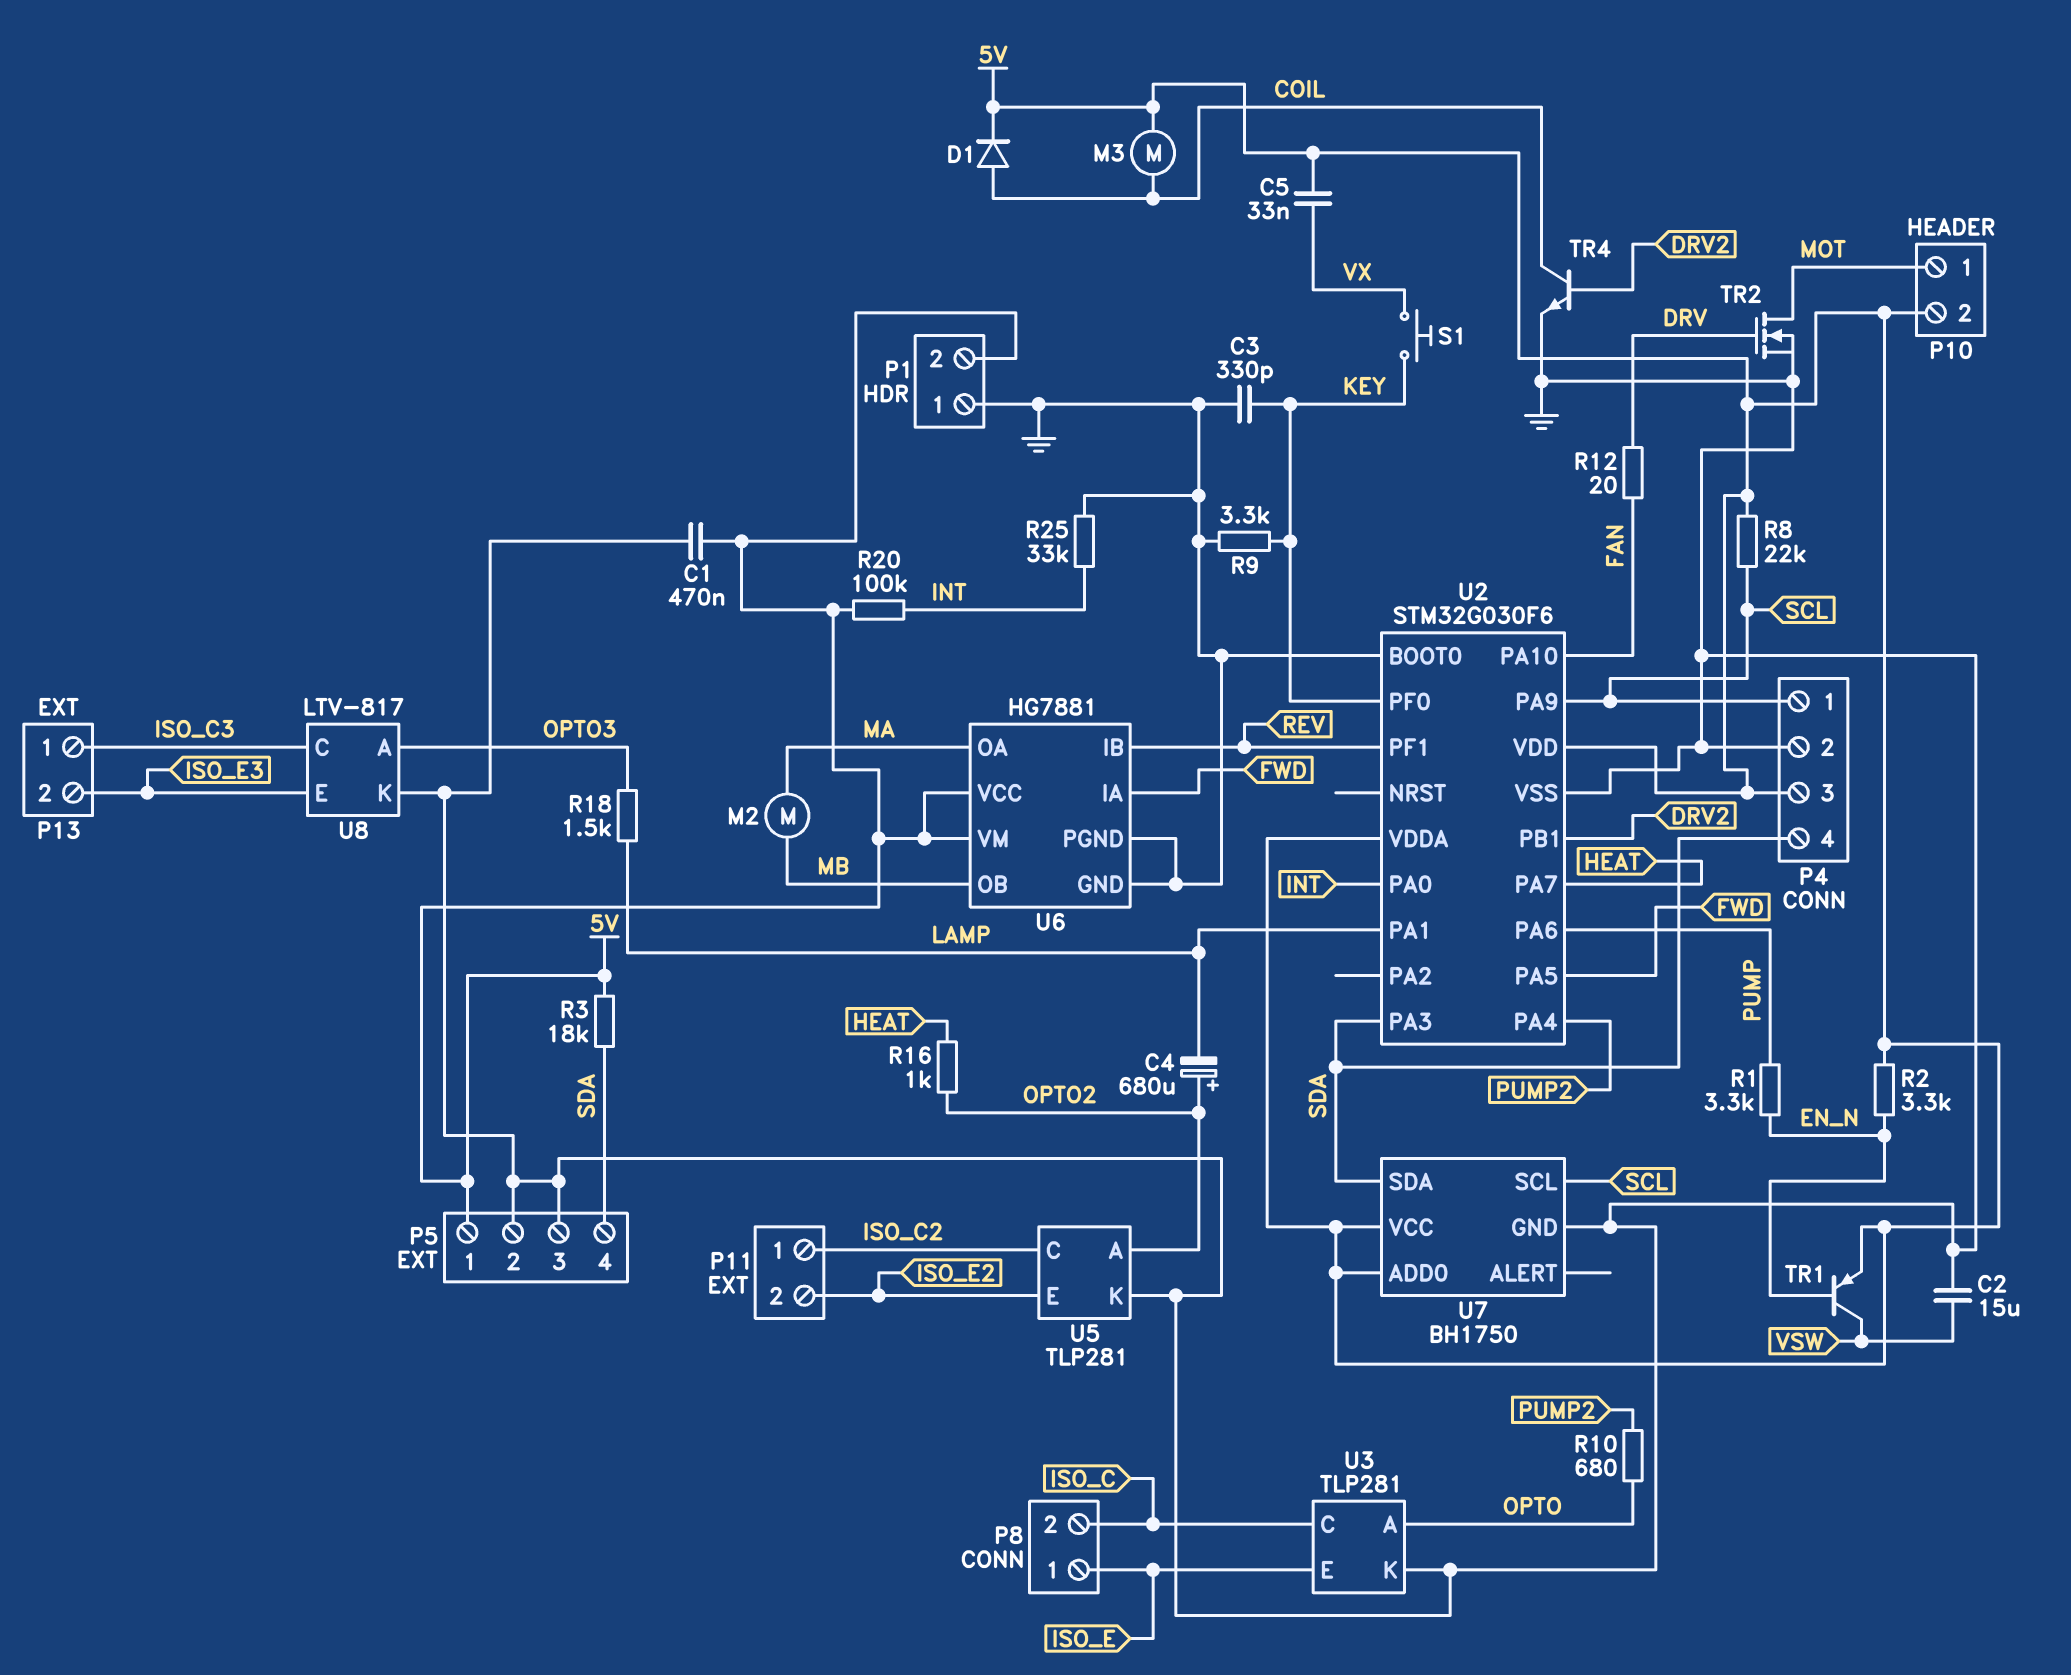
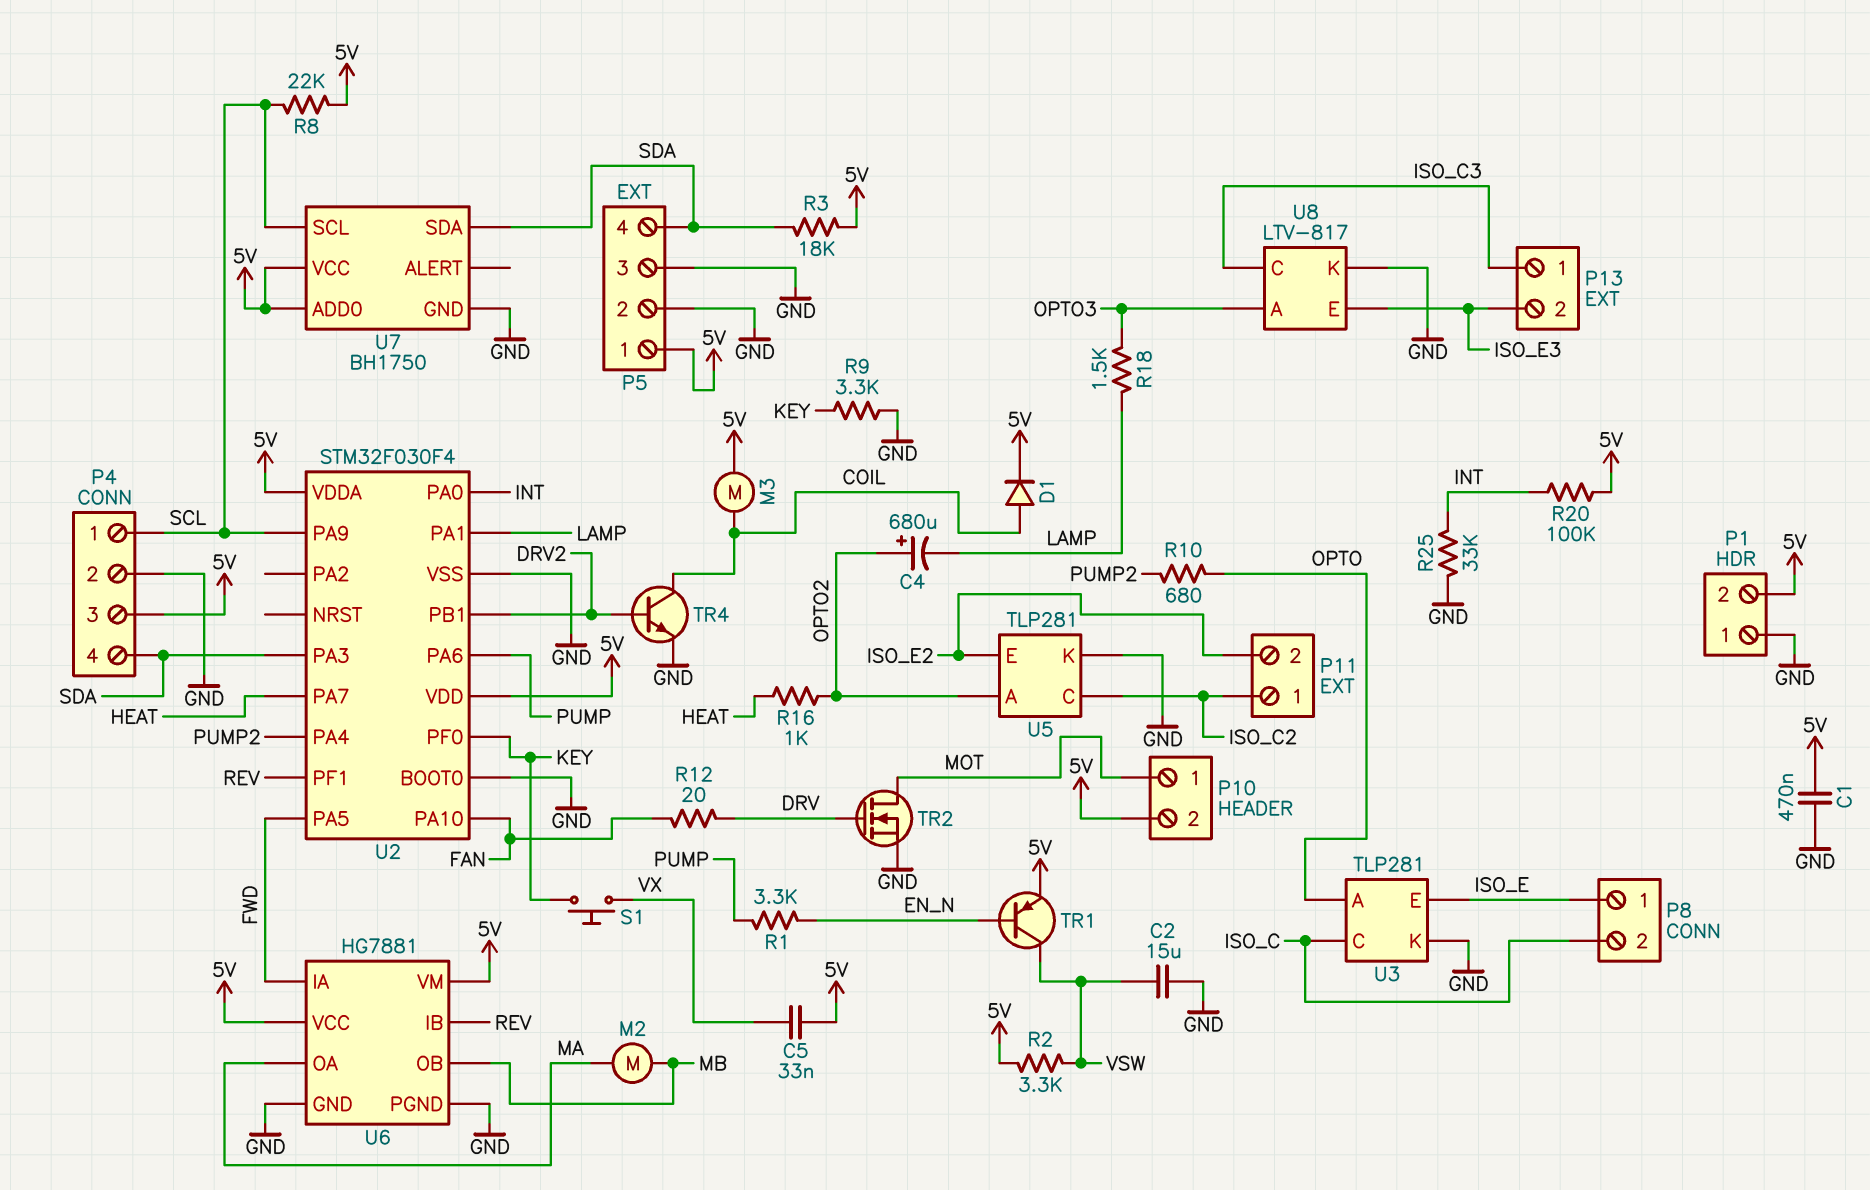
C3: 330pF (GND, KEY) -> none
R2: 3.3k (5V, EN_N) -> 3.3k (5V, VSW)
U2: STM32G030F6 -> STM32F030F4

